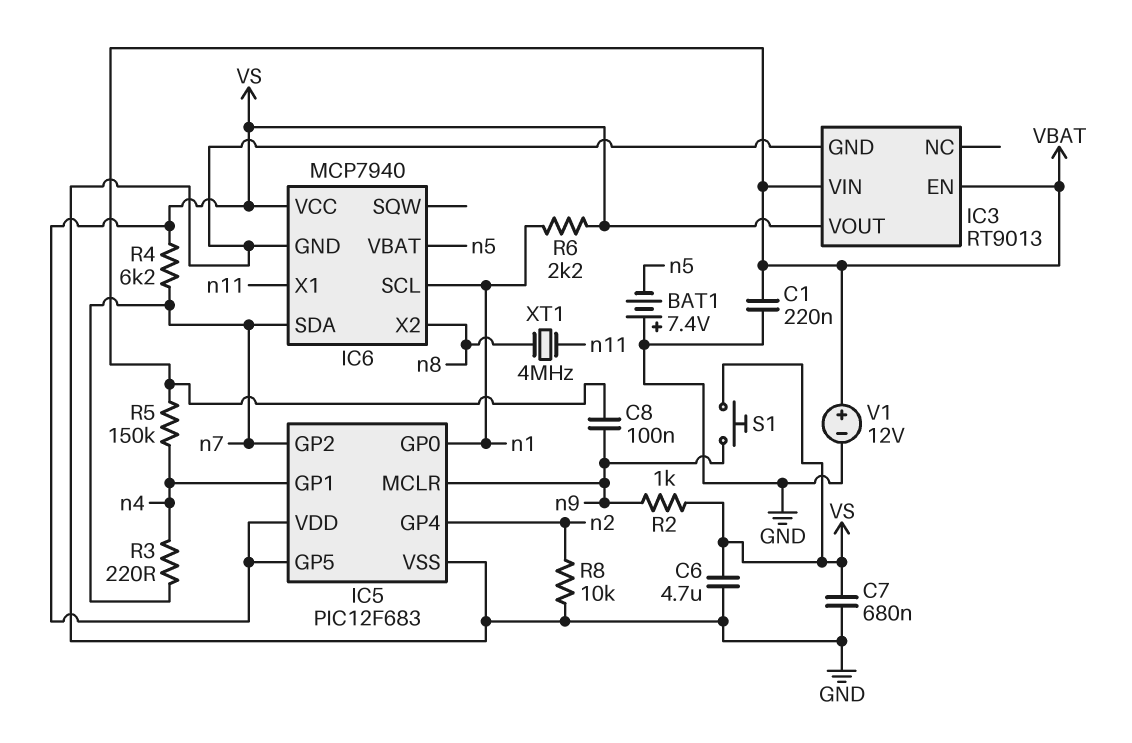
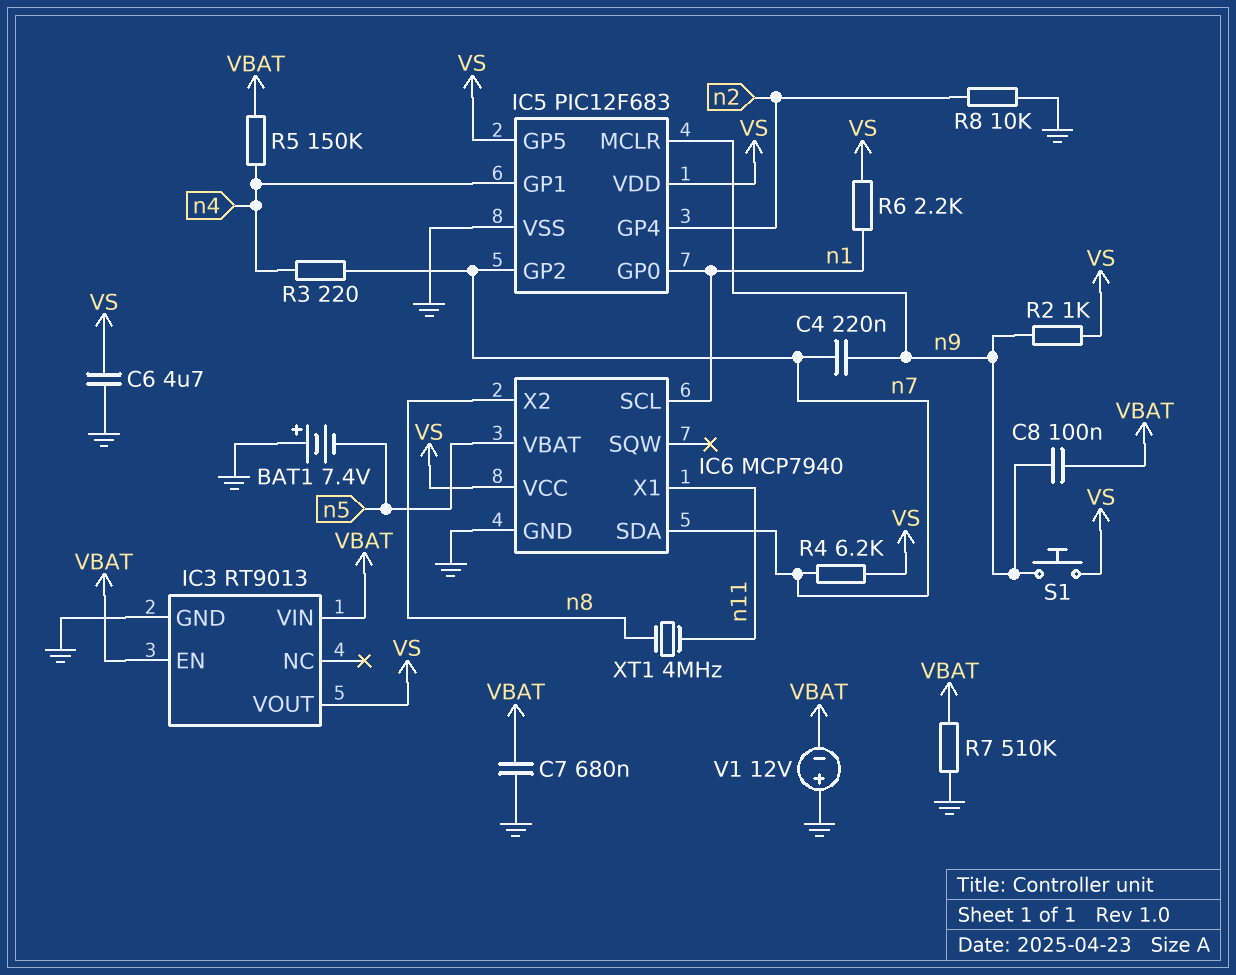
C1: 220nF (GND, VBAT) -> none
C4: none -> 220nF (n7, n9)
C7: 680nF (GND, VS) -> 680nF (GND, VBAT)
R7: none -> 510k (GND, VBAT)
V1: 12V (plus VBAT, minus GND) -> 12V (plus GND, minus VBAT)

